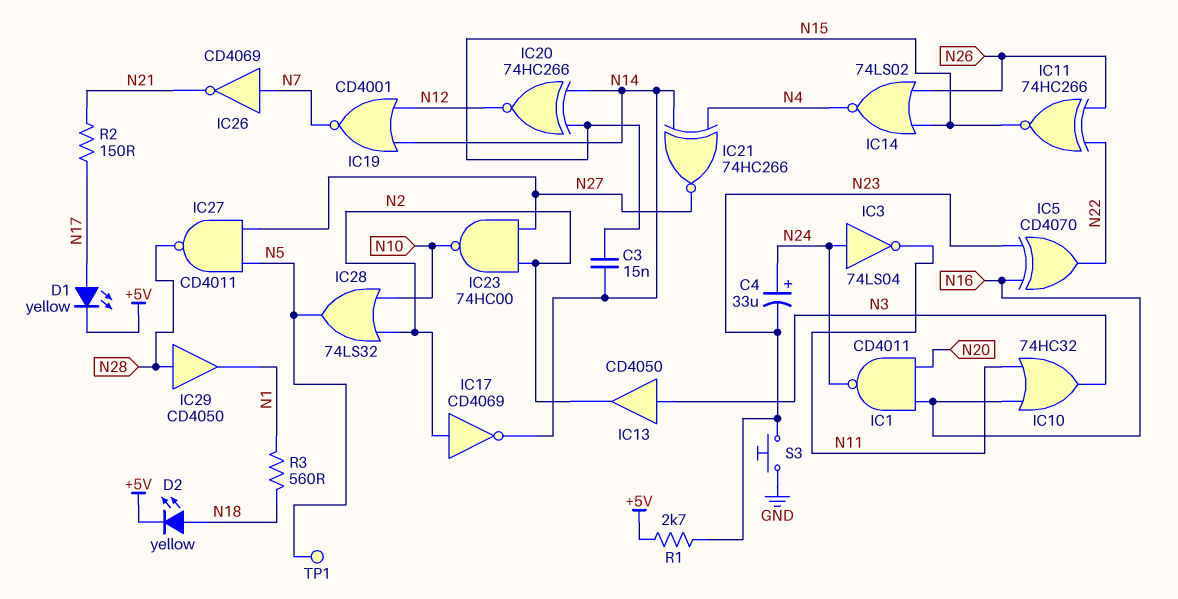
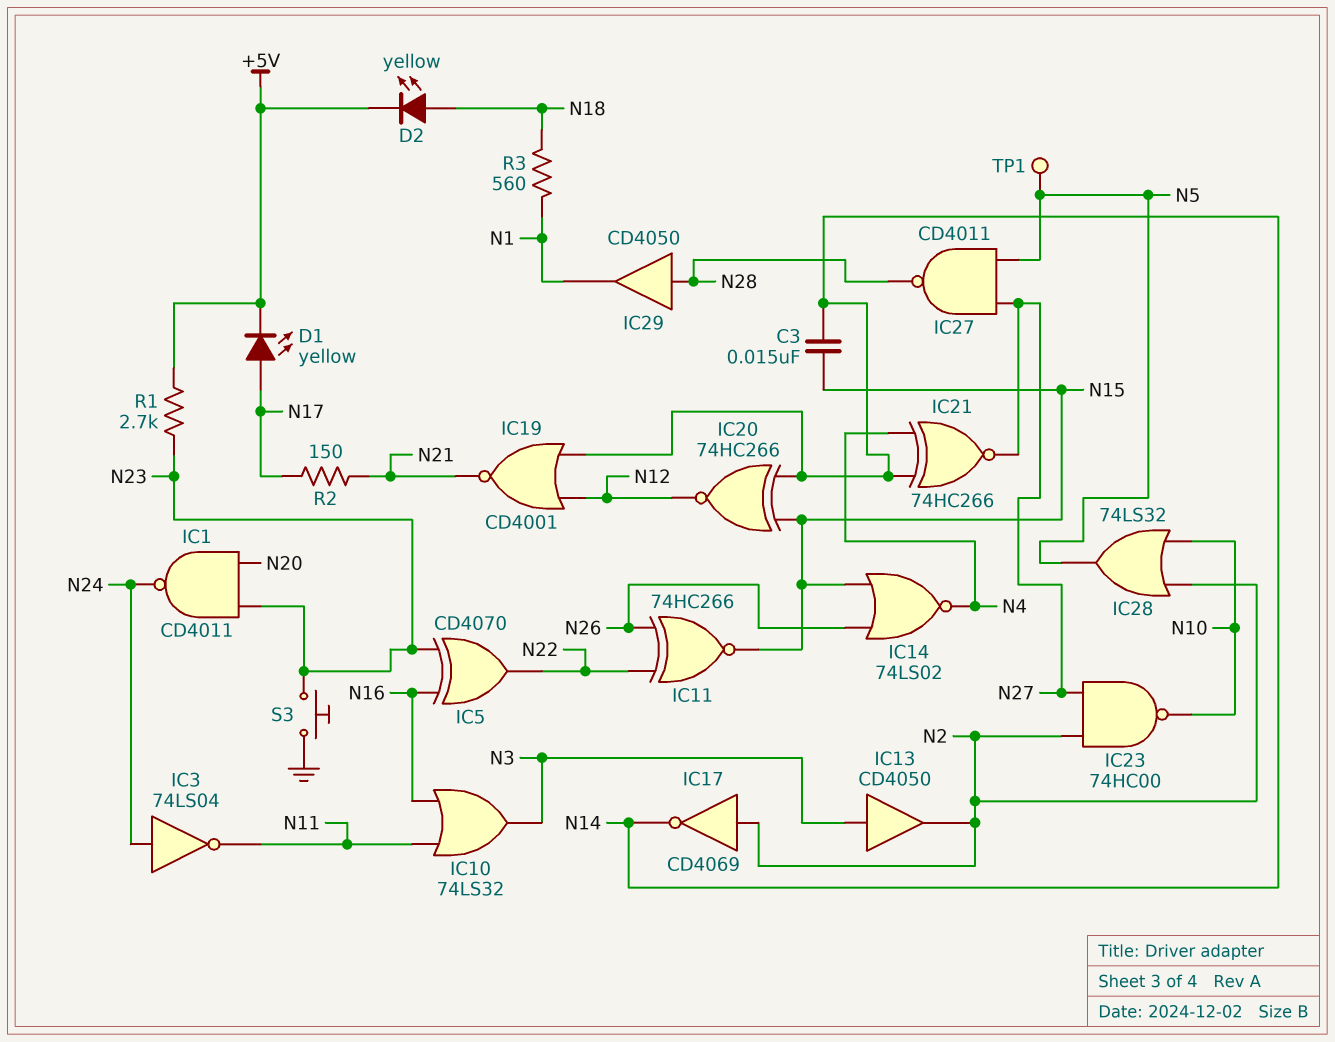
C4: 33uF (plus N24, minus N23) -> none
IC1: NAND CD4011 (in N16, in N20, out N24) -> NAND CD4011 (in N20, in N23, out N24)
IC10: OR 74HC32 (in N11, in N16, out N3) -> OR 74LS32 (in N11, in N16, out N3)
IC19: NOR CD4001 (in N12, in N14, out N7) -> NOR CD4001 (in N12, in N14, out N21)
IC26: NOT CD4069 (in N7, out N21) -> none

